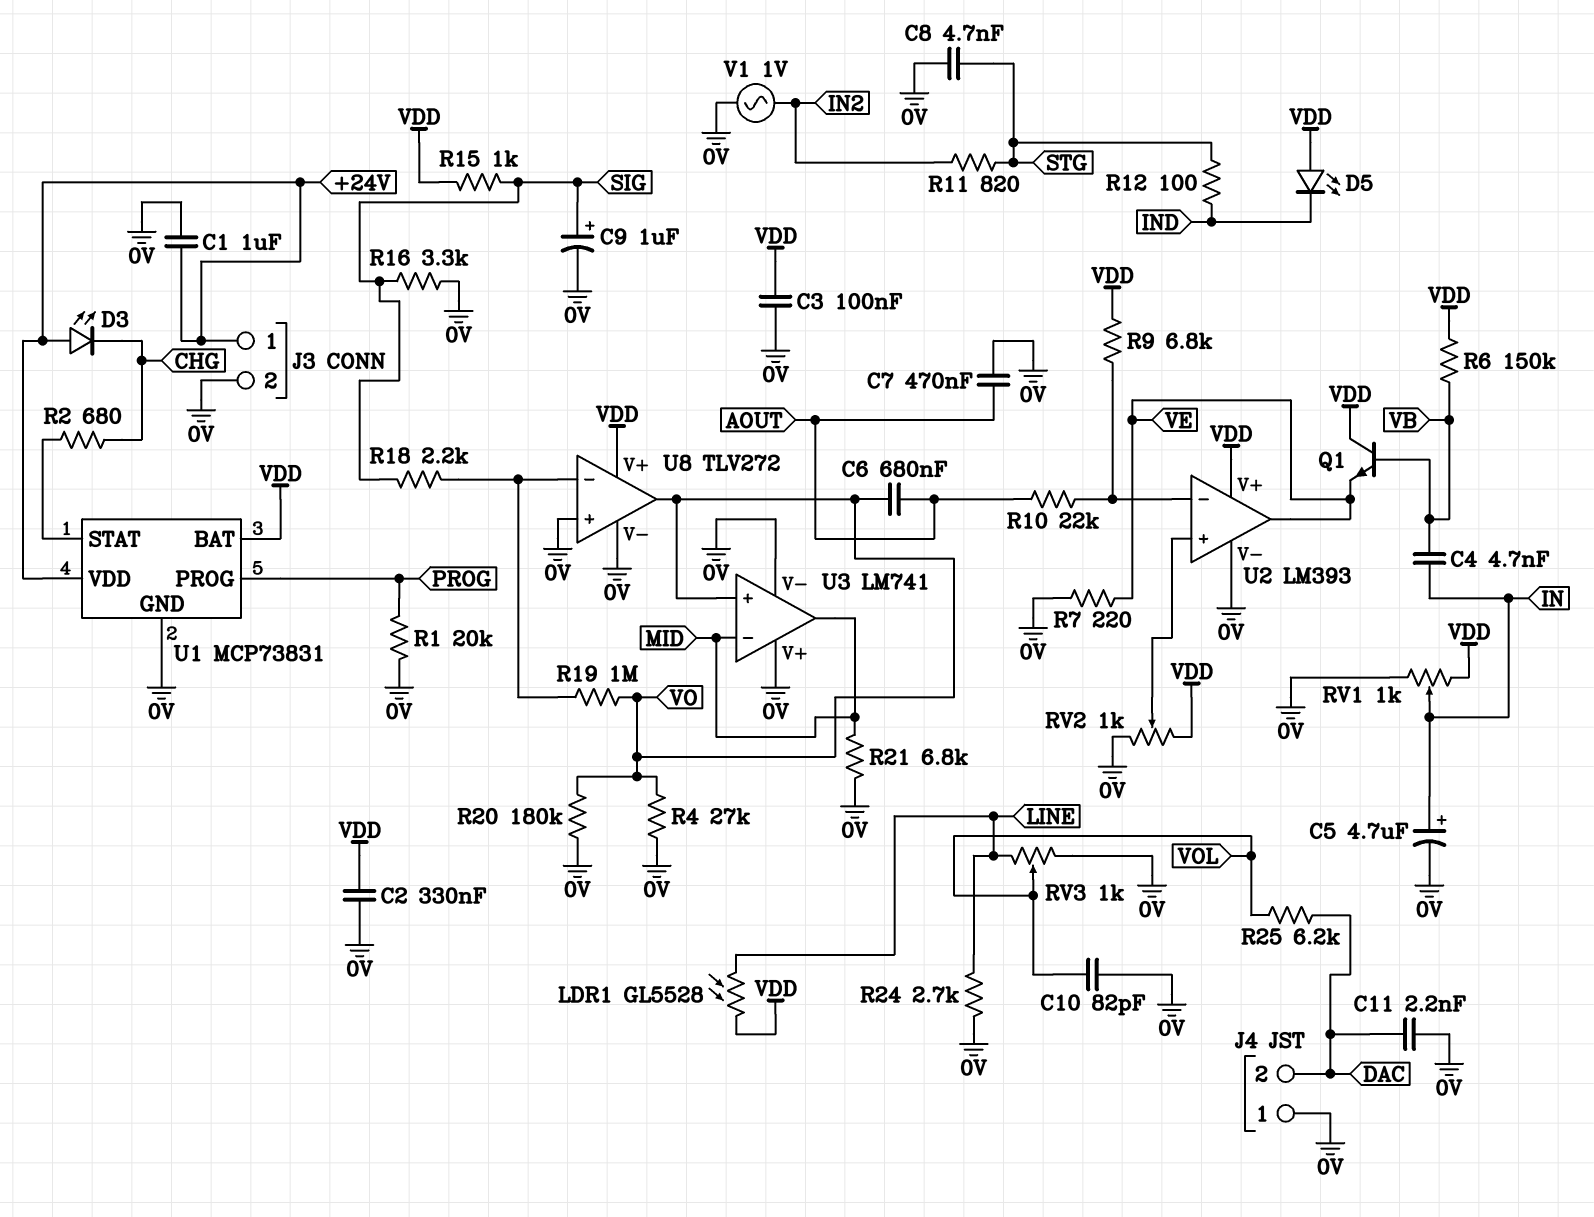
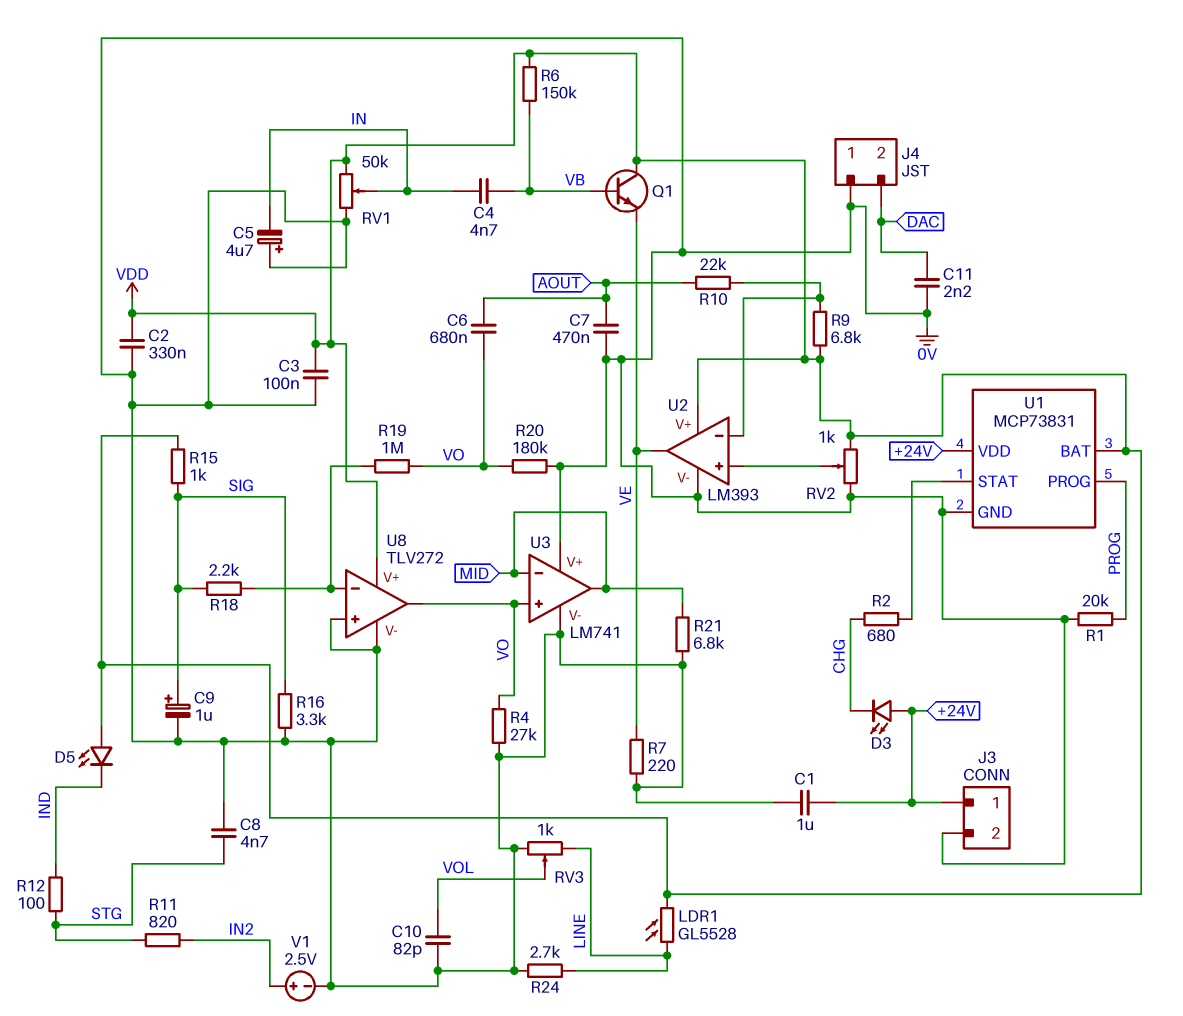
C5: 4.7uF (plus IN, minus 0V) -> 4.7uF (plus 0V, minus IN)
R25: 6.2k (DAC, VOL) -> none
RV1: 1k (0V, VDD, wiper IN) -> 50k (0V, VDD, wiper IN)
V1: AC 1V (0V, IN2) -> 2.5V (plus IN2, minus 0V)

